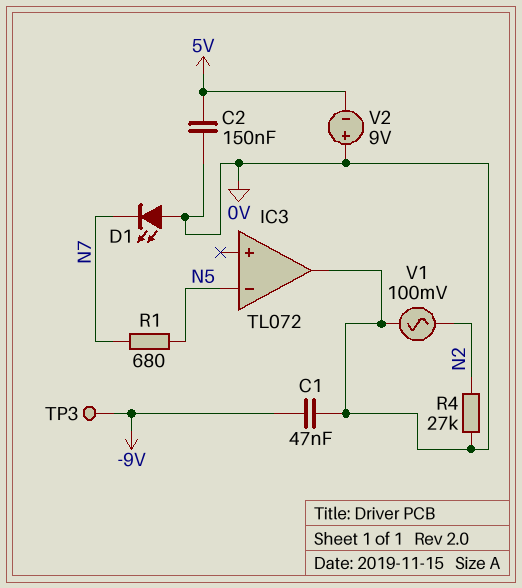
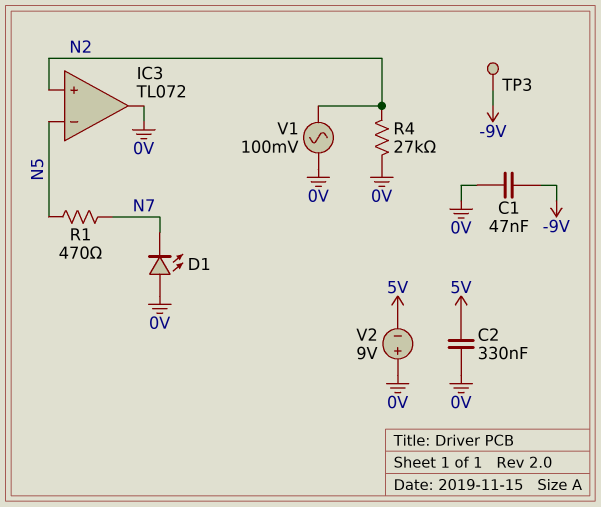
C2: 150nF (0V, 5V) -> 330nF (0V, 5V)
IC3 pin in+: none -> N2
R1: 680 (N5, N7) -> 470 (N5, N7)

